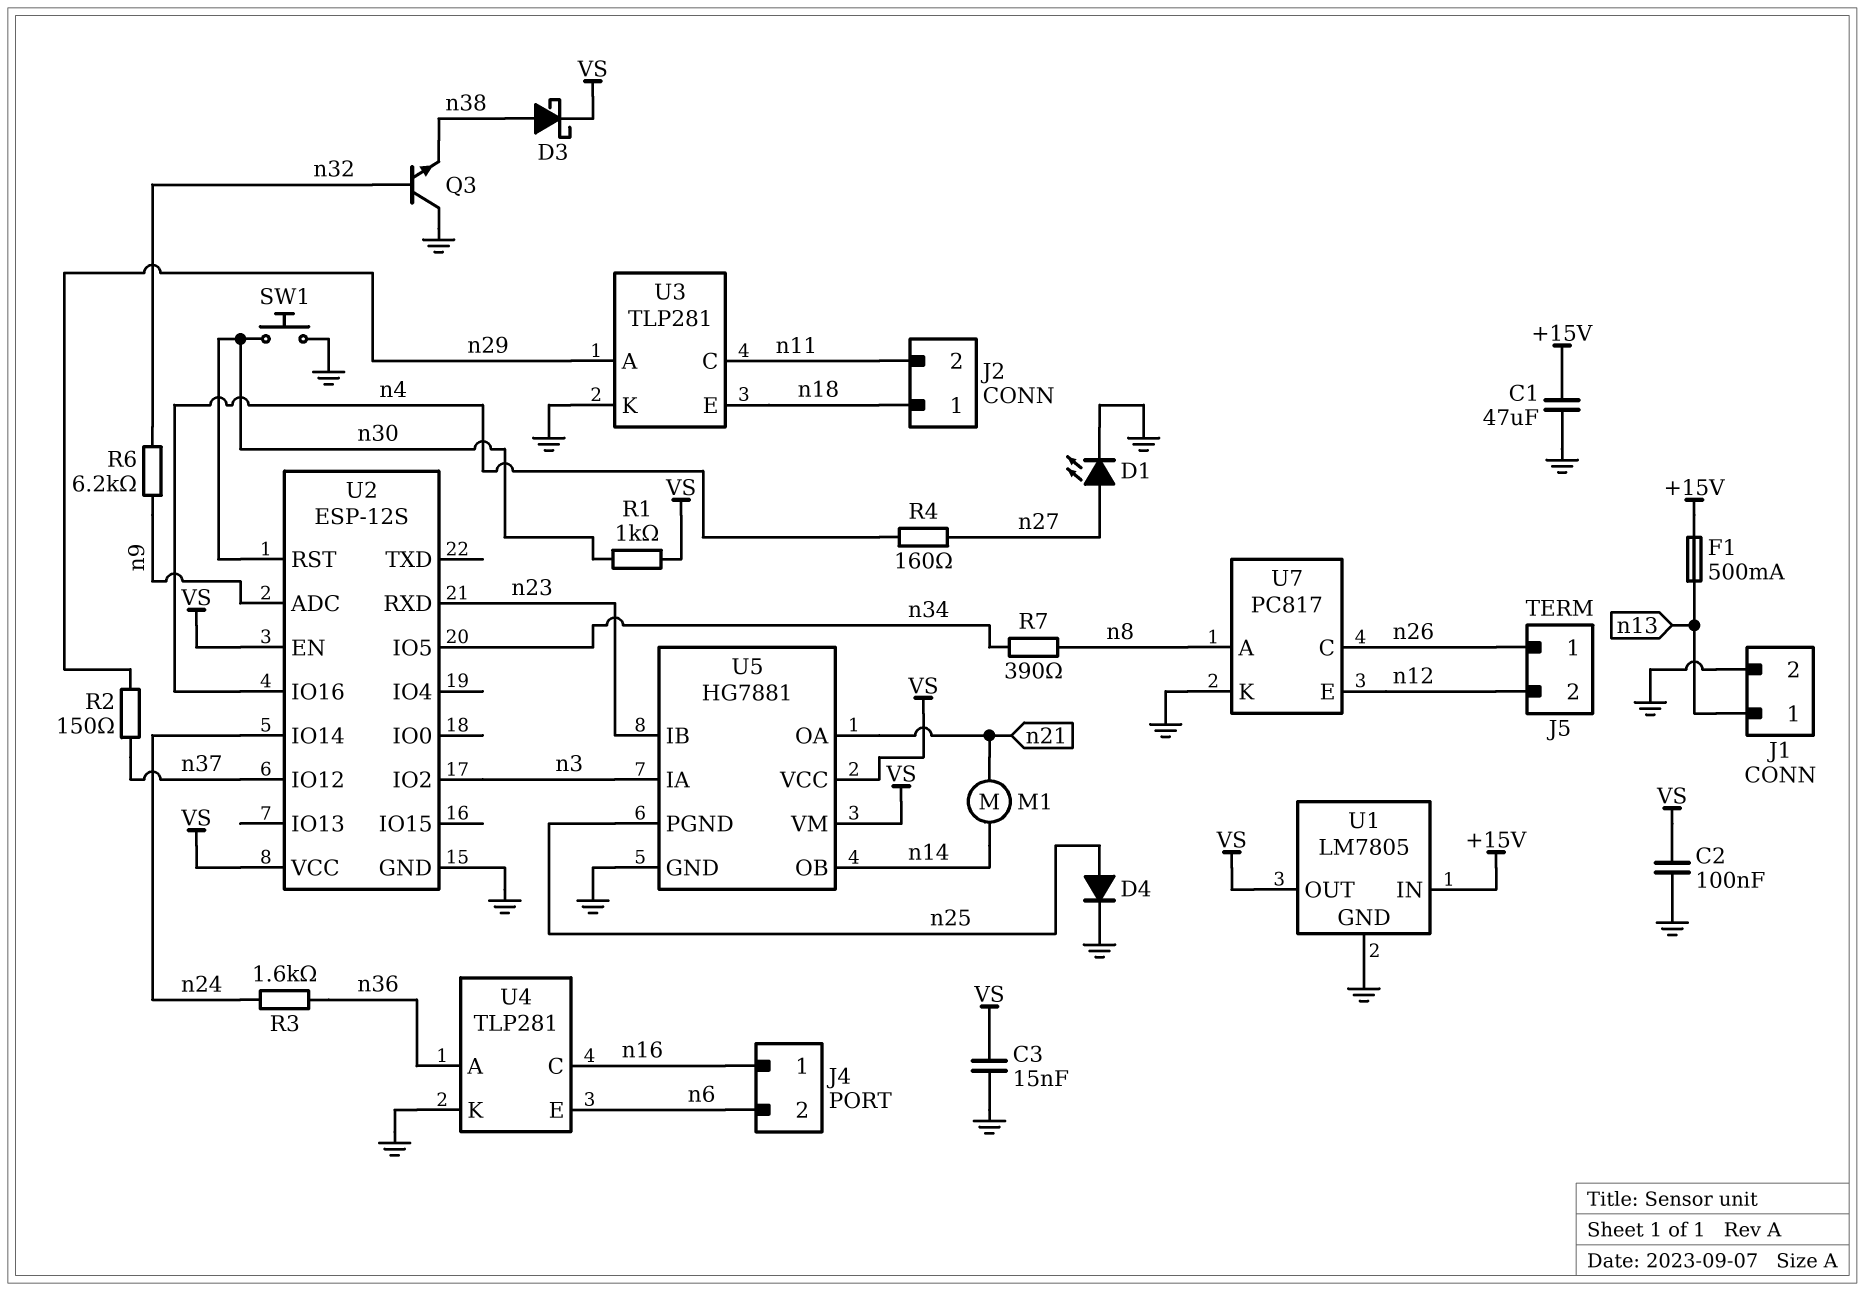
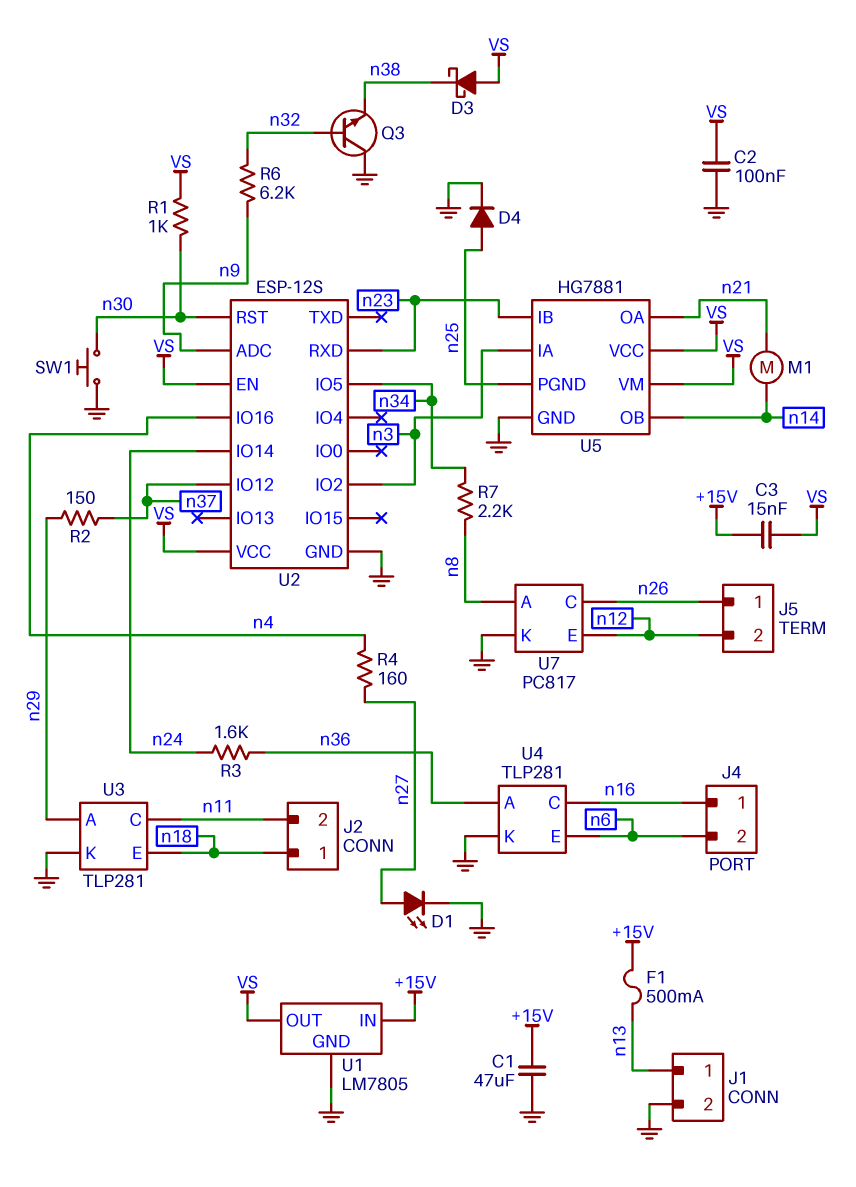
C3: 15nF (GND, VS) -> 15nF (+15V, VS)
D3: schottky (A n38, K VS) -> schottky (A VS, K n38)
R7: 390 (n8, n34) -> 2.2k (n8, n34)

